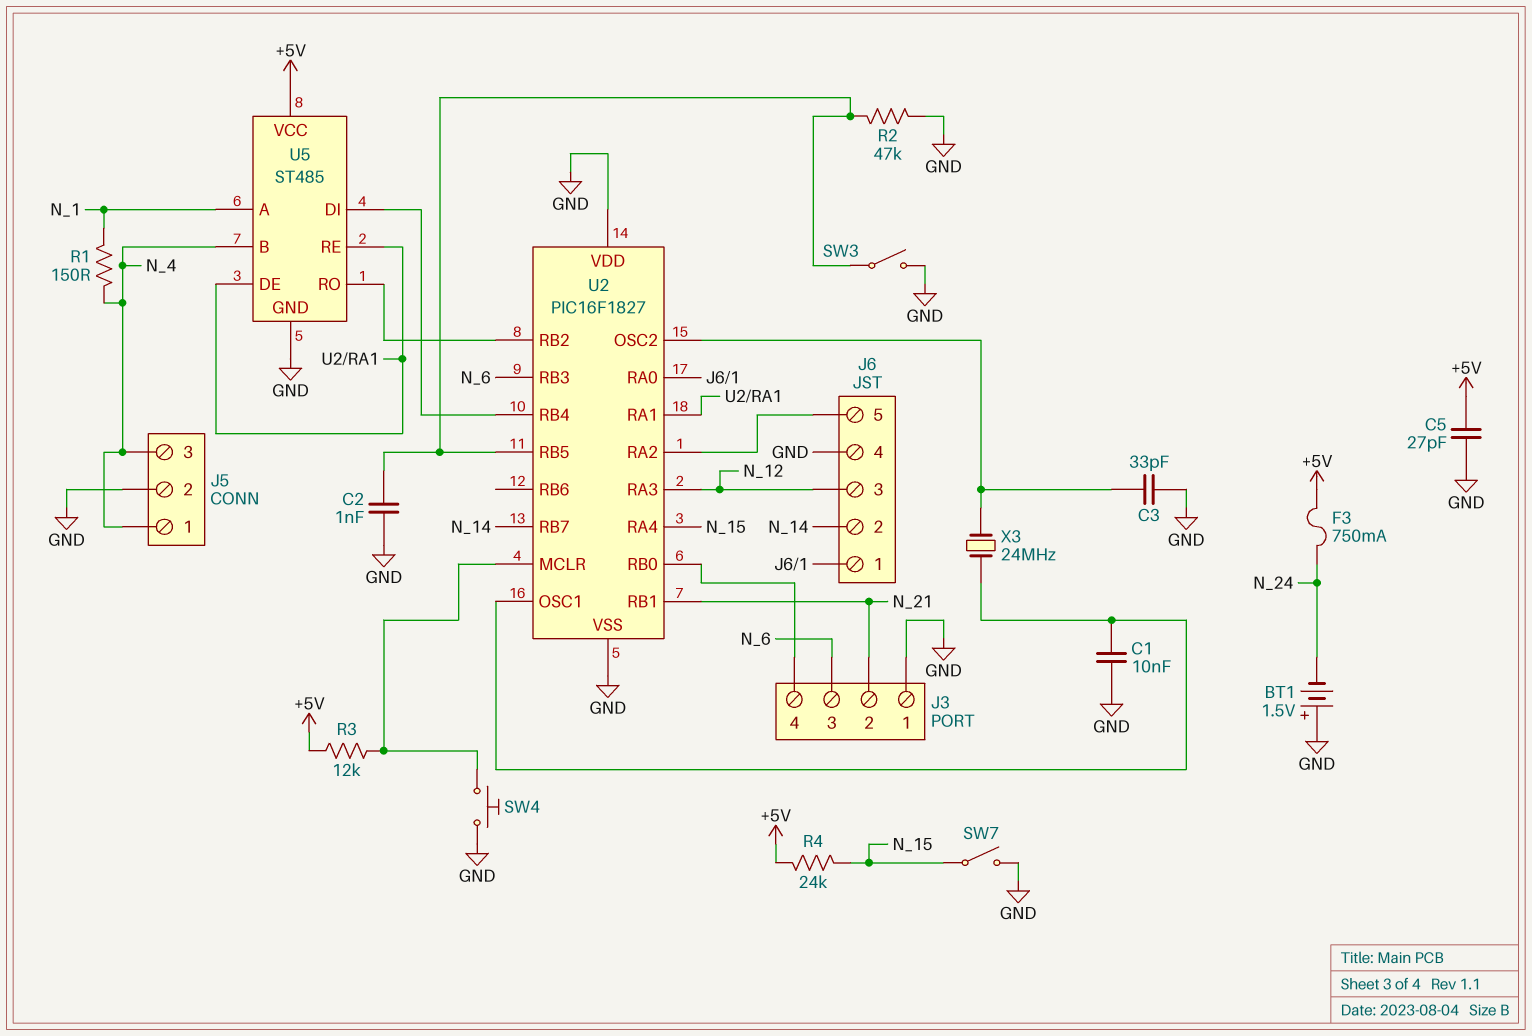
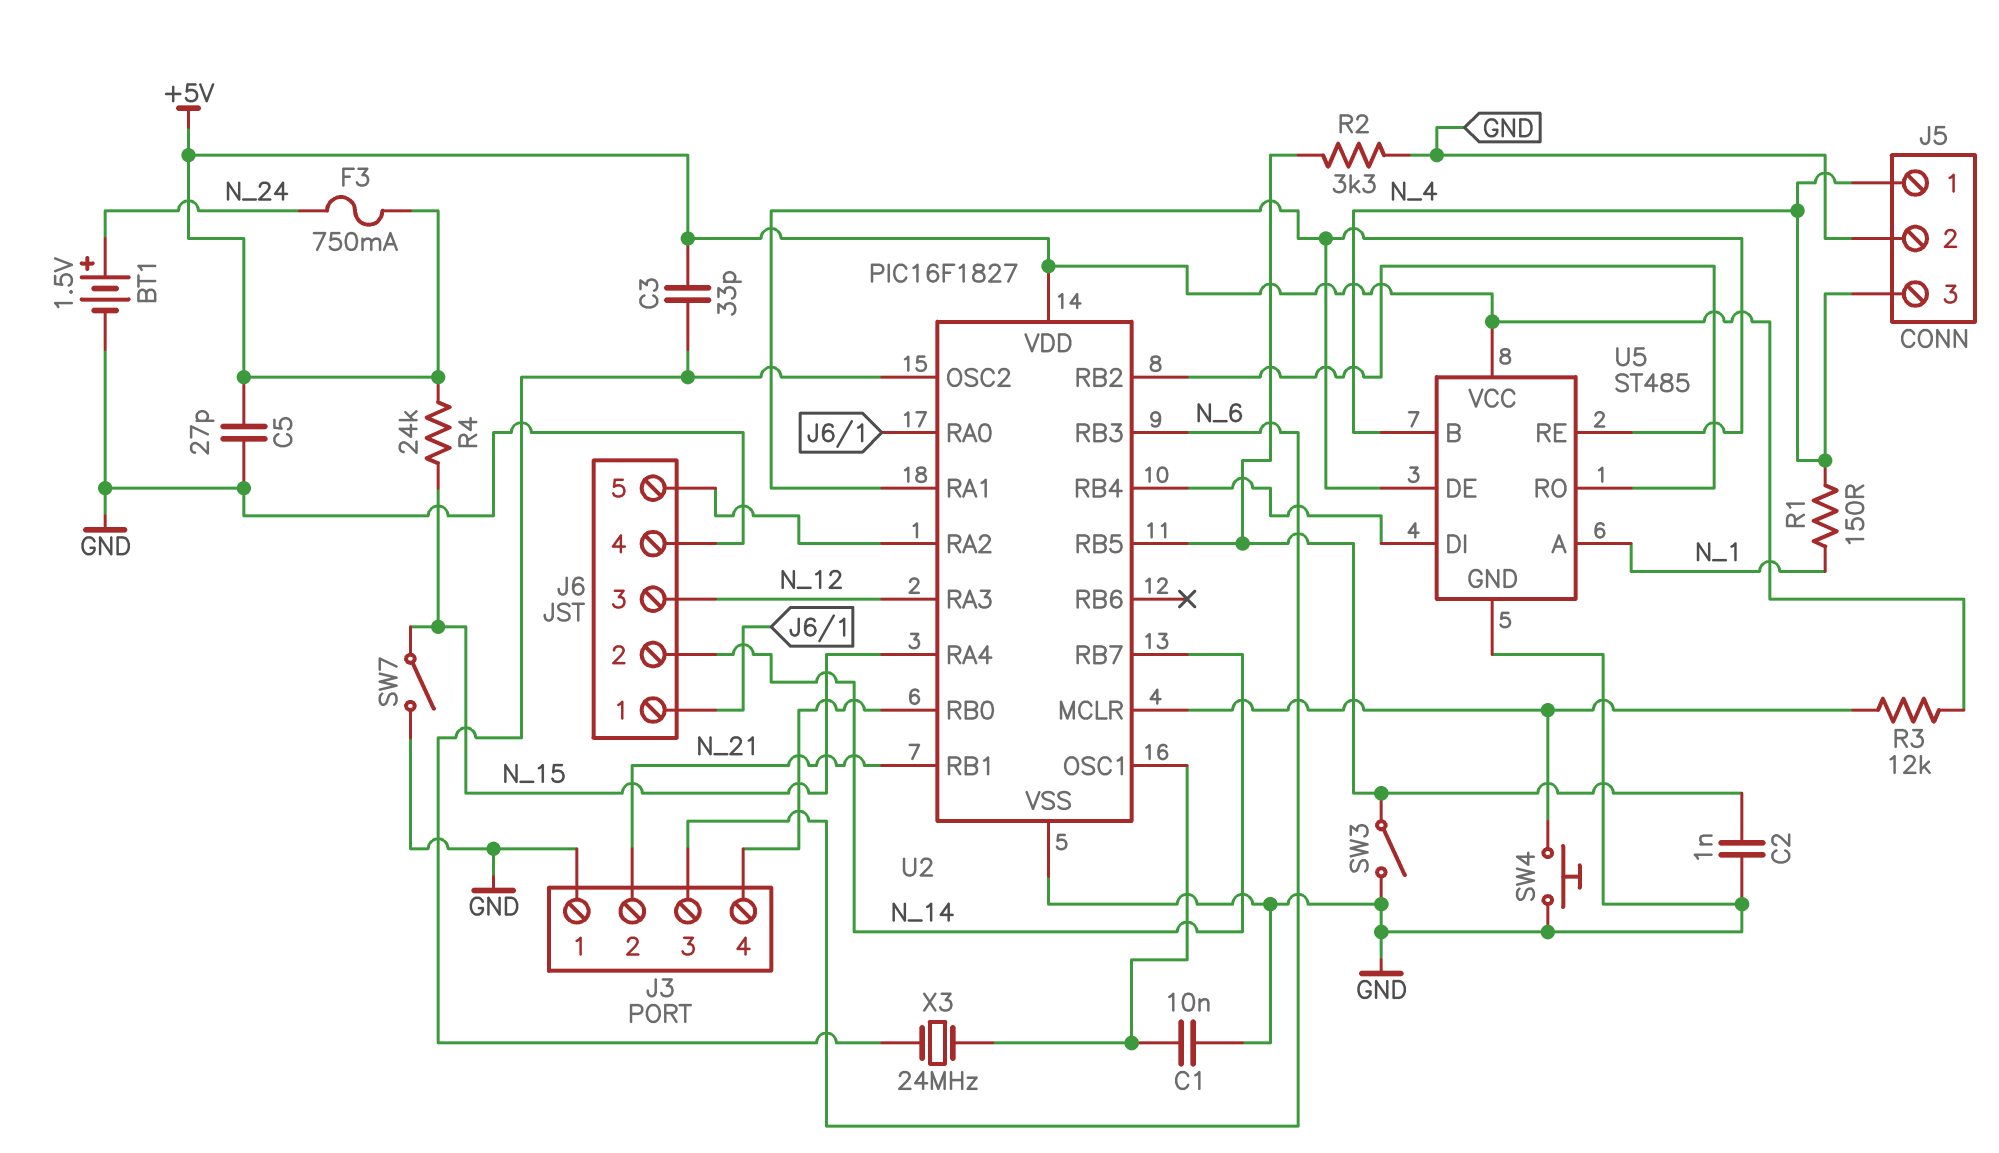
BT1: 1.5V (plus GND, minus N_24) -> 1.5V (plus N_24, minus GND)
C3: 33pF (GND, U2/OSC2) -> 33pF (+5V, U2/OSC2)
R2: 47k (GND, U2/RB5) -> 3.3k (GND, U2/RB5)
U2 pin VDD: GND -> +5V

